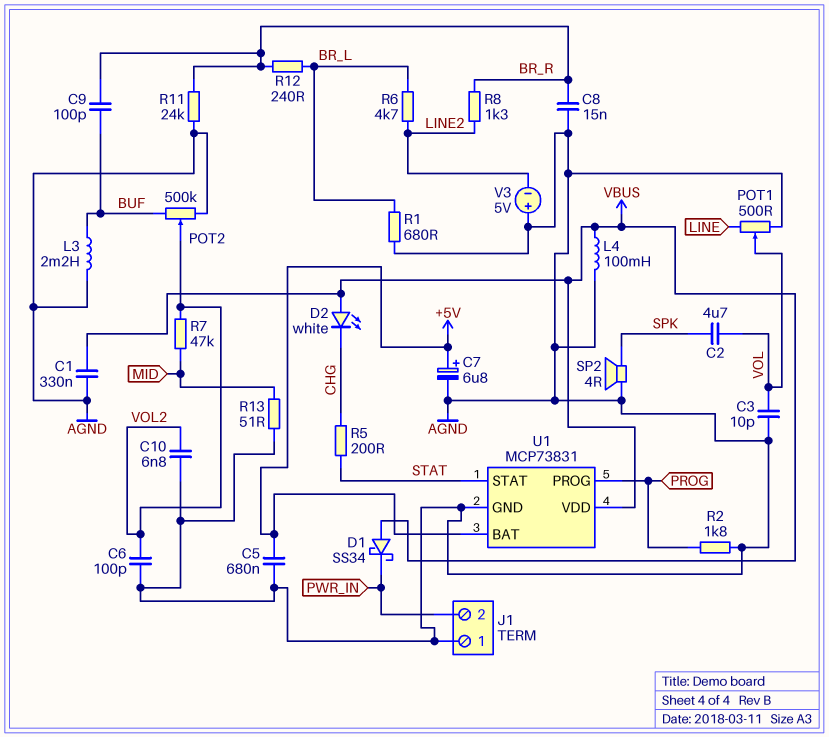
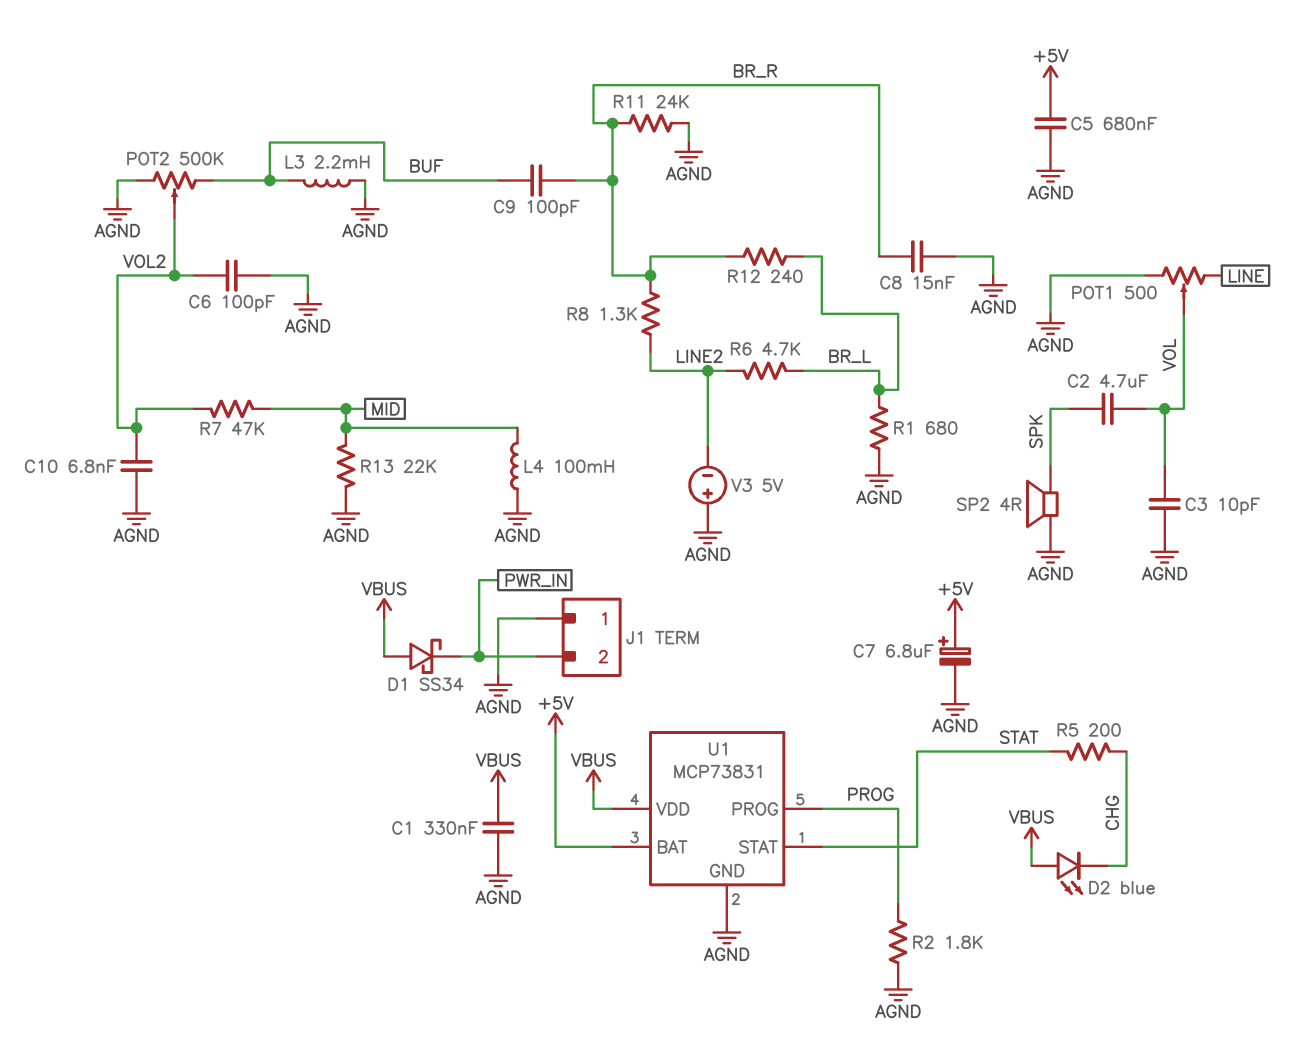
D2: LED white (A VBUS, K CHG) -> LED blue (A VBUS, K CHG)
L4: 100mH (AGND, VBUS) -> 100mH (AGND, MID)
R13: 51 (AGND, MID) -> 22k (AGND, MID)

